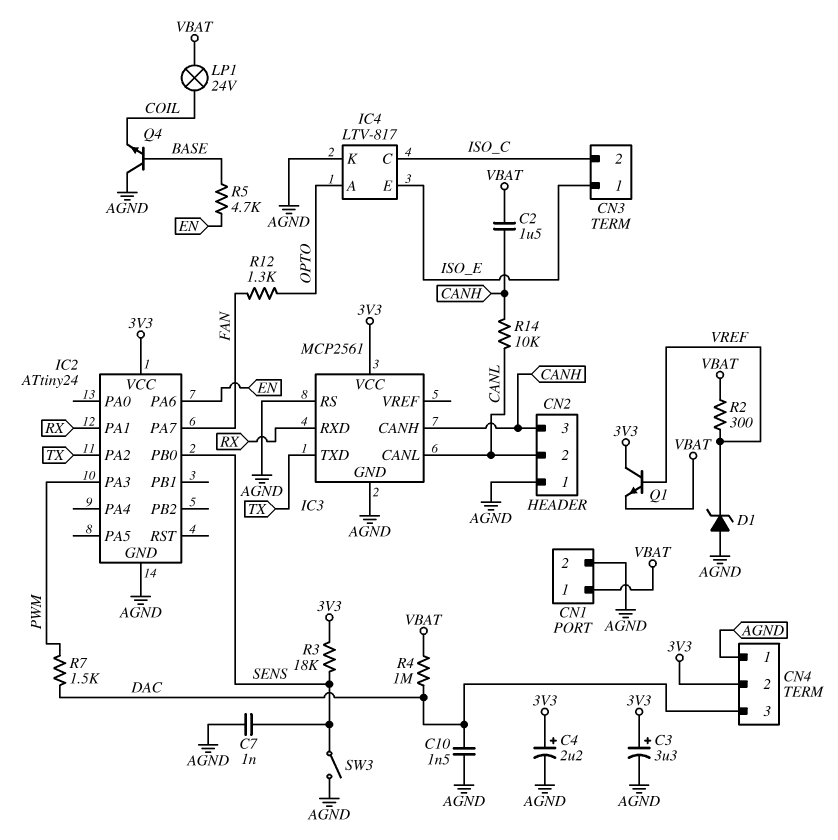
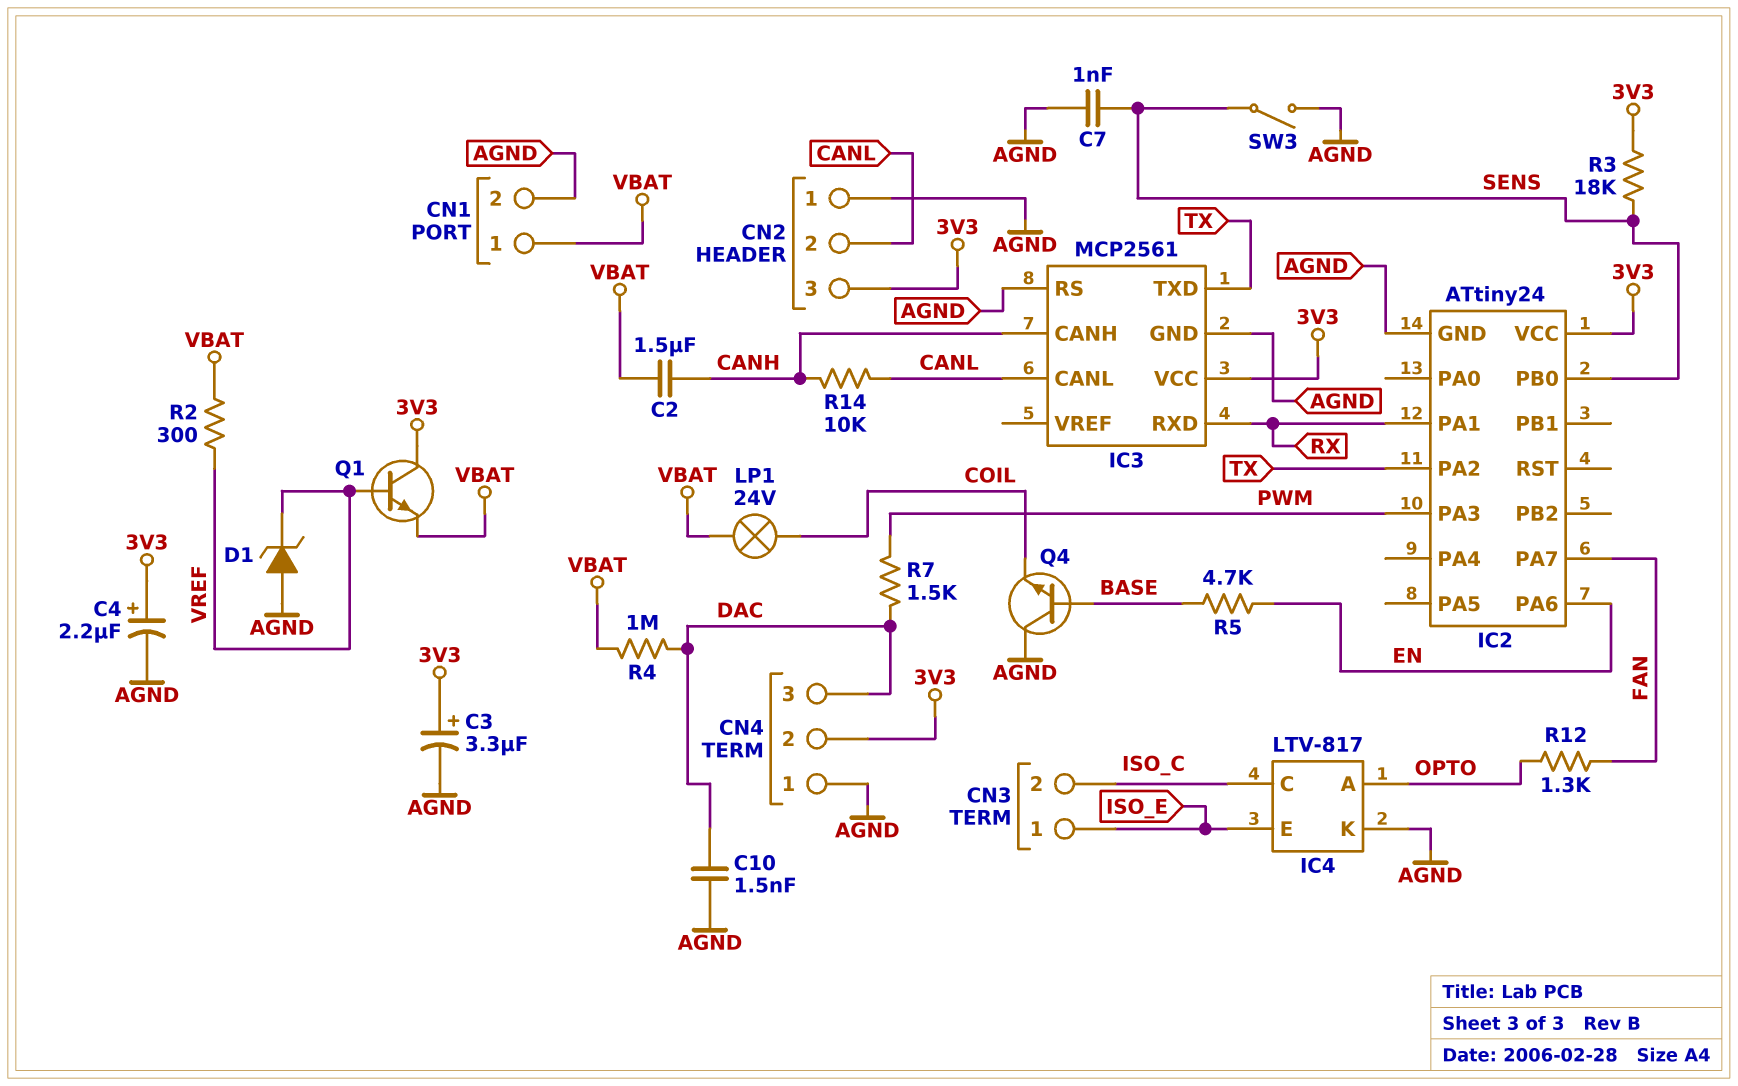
CN2 pin 3: CANH -> 3V3

